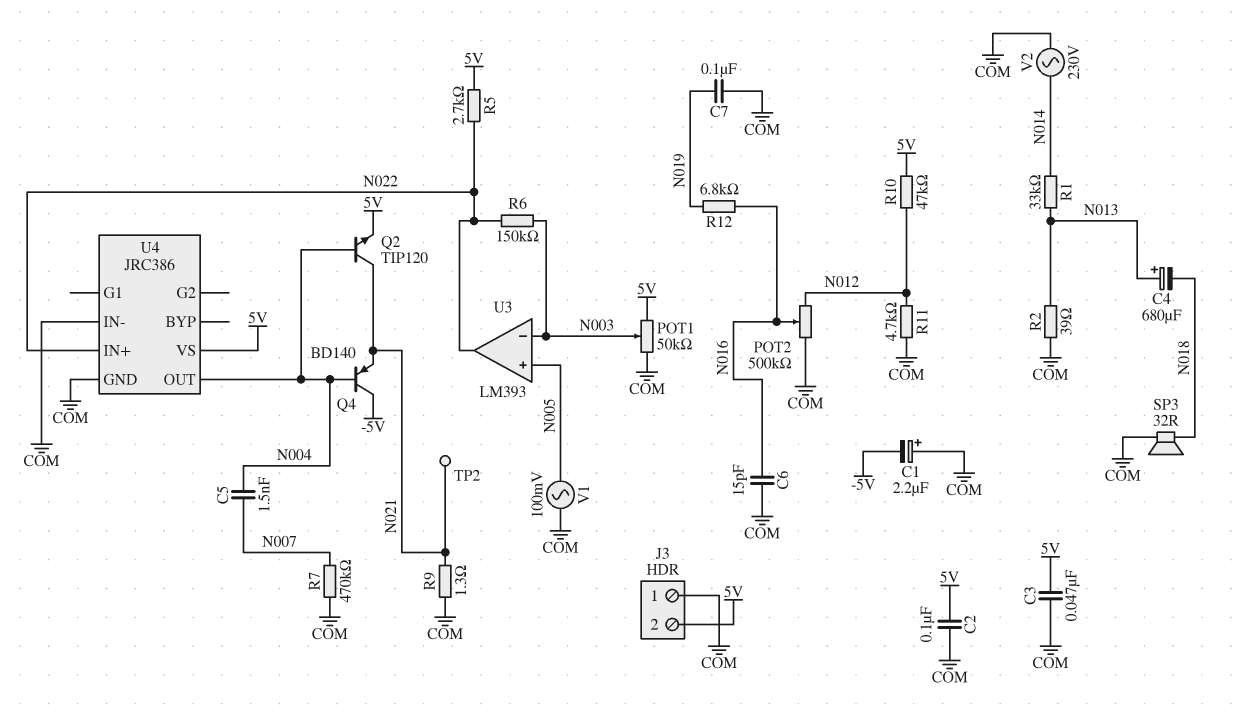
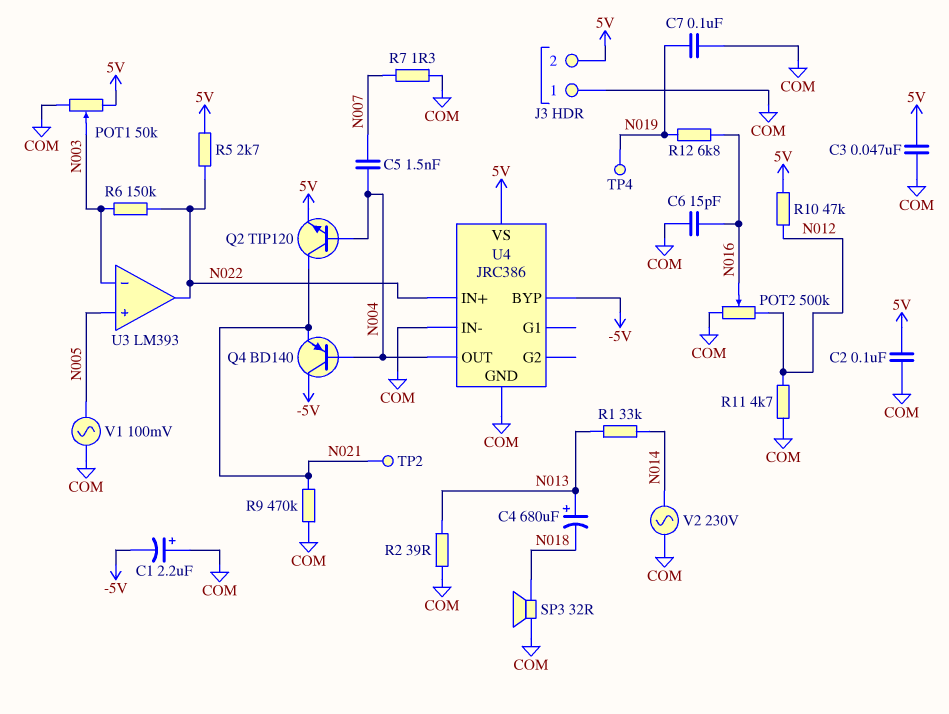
R7: 470k (COM, N007) -> 1.3 (COM, N007)
R9: 1.3 (COM, N021) -> 470k (COM, N021)
TP4: none -> test point (N019)
U4 pin BYP: none -> -5V

